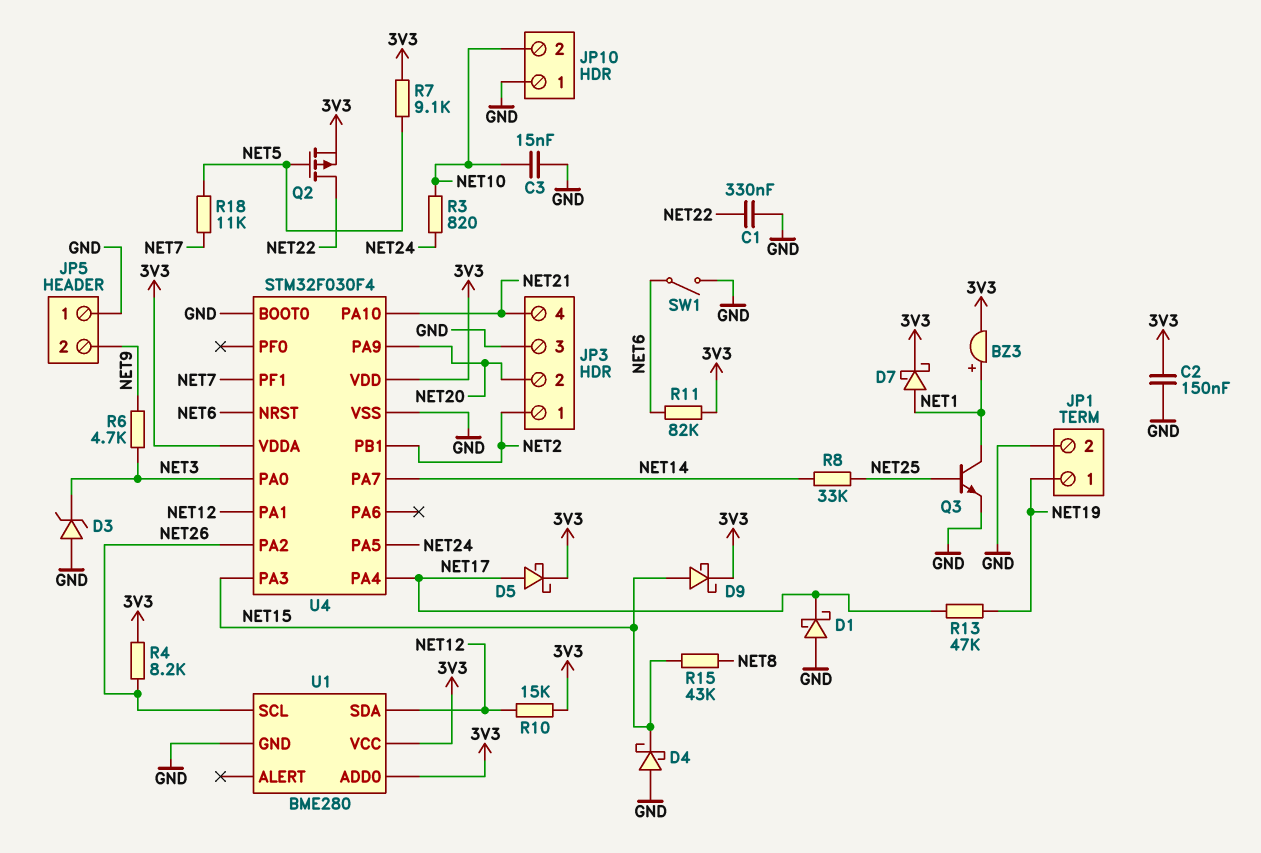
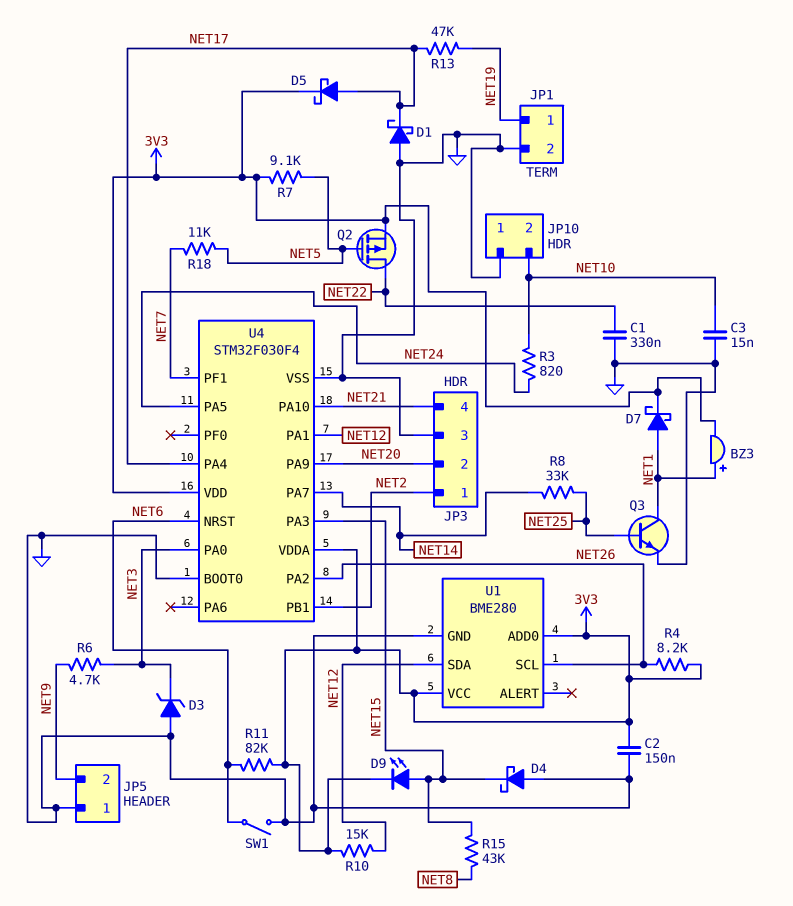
D9: schottky (A NET15, K 3V3) -> LED (A NET15, K 3V3)

